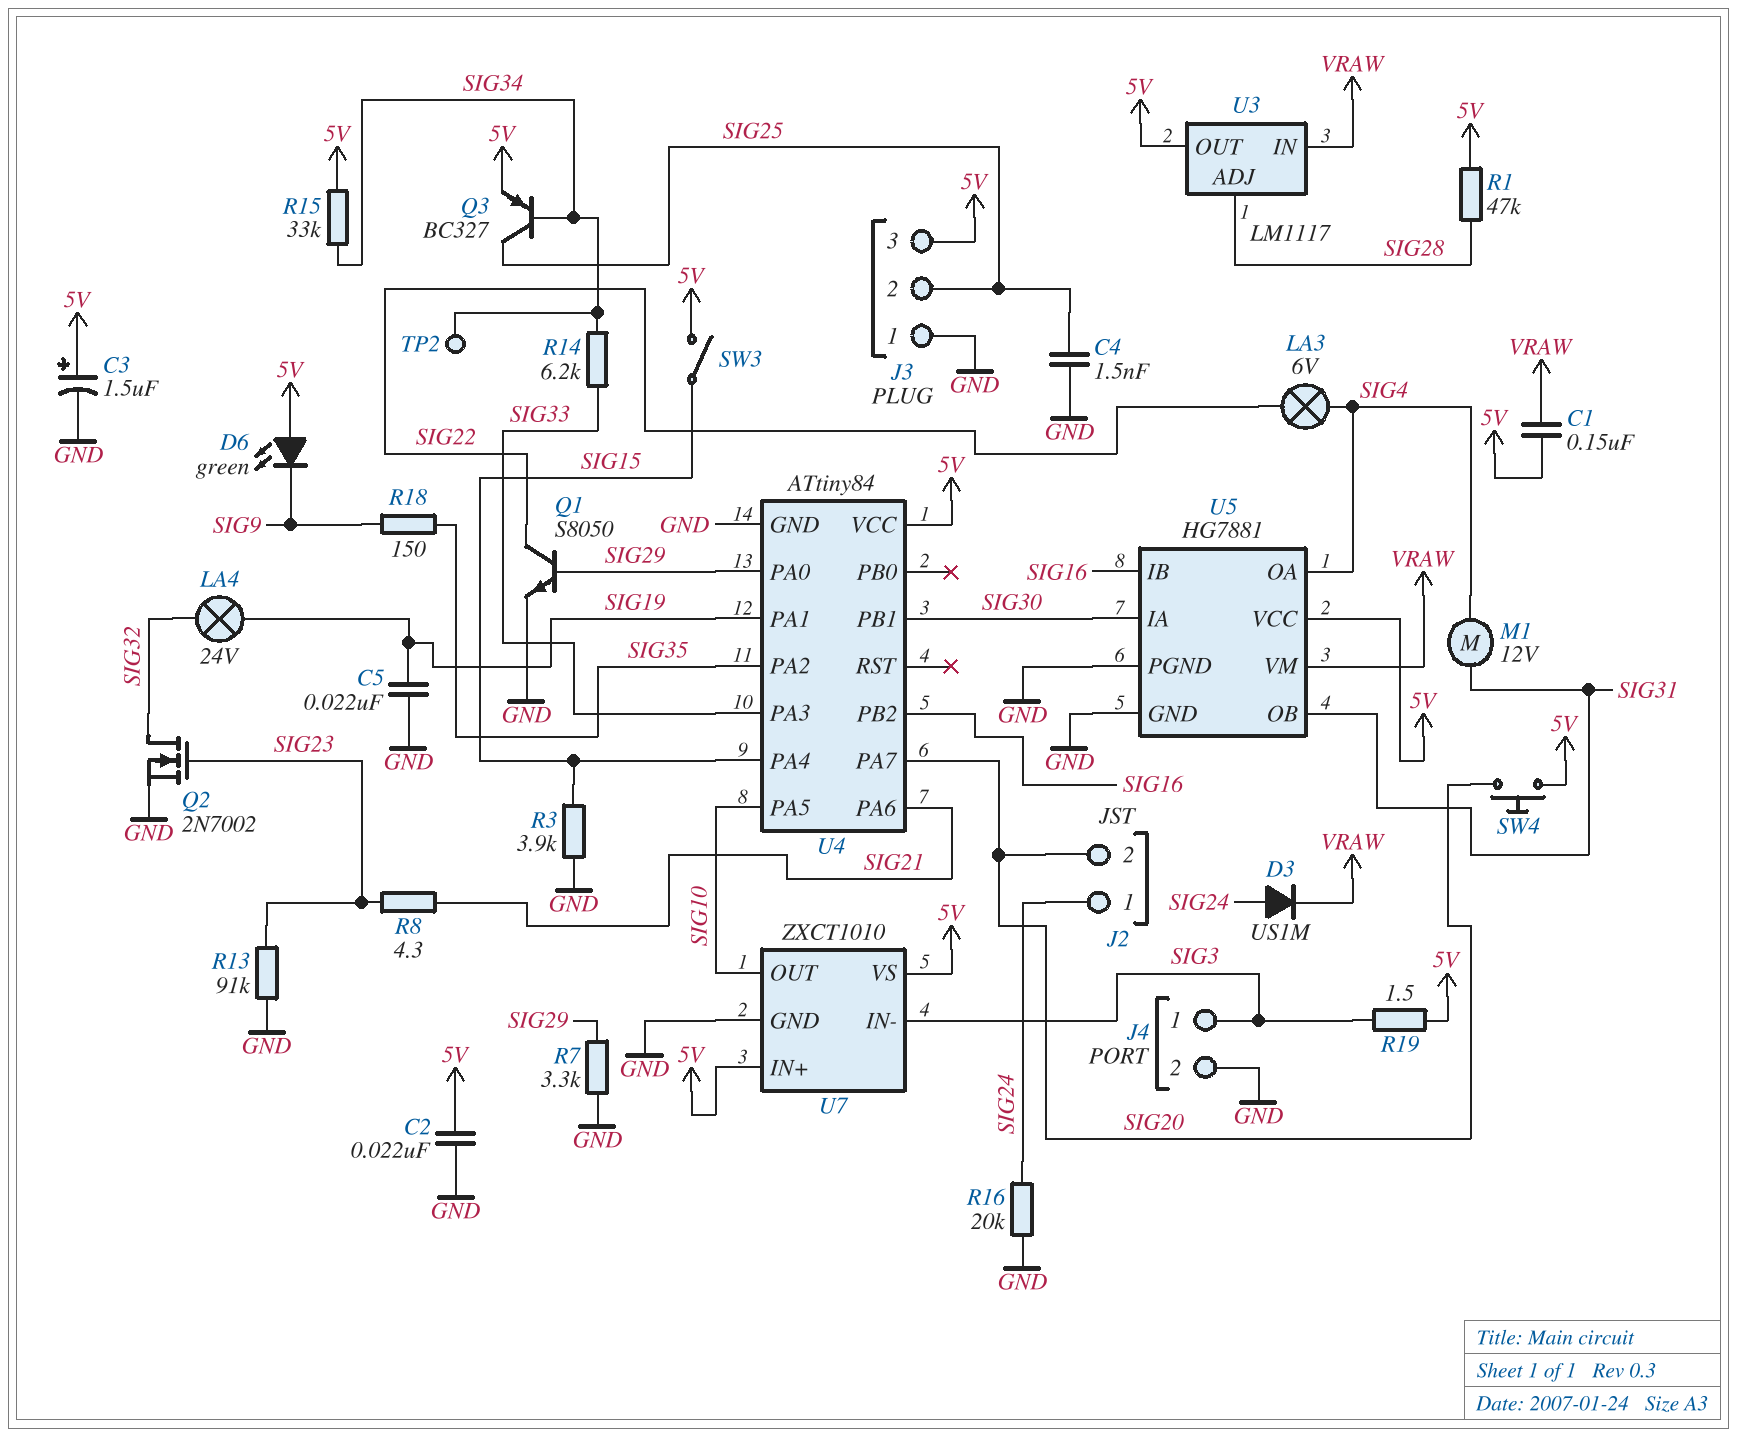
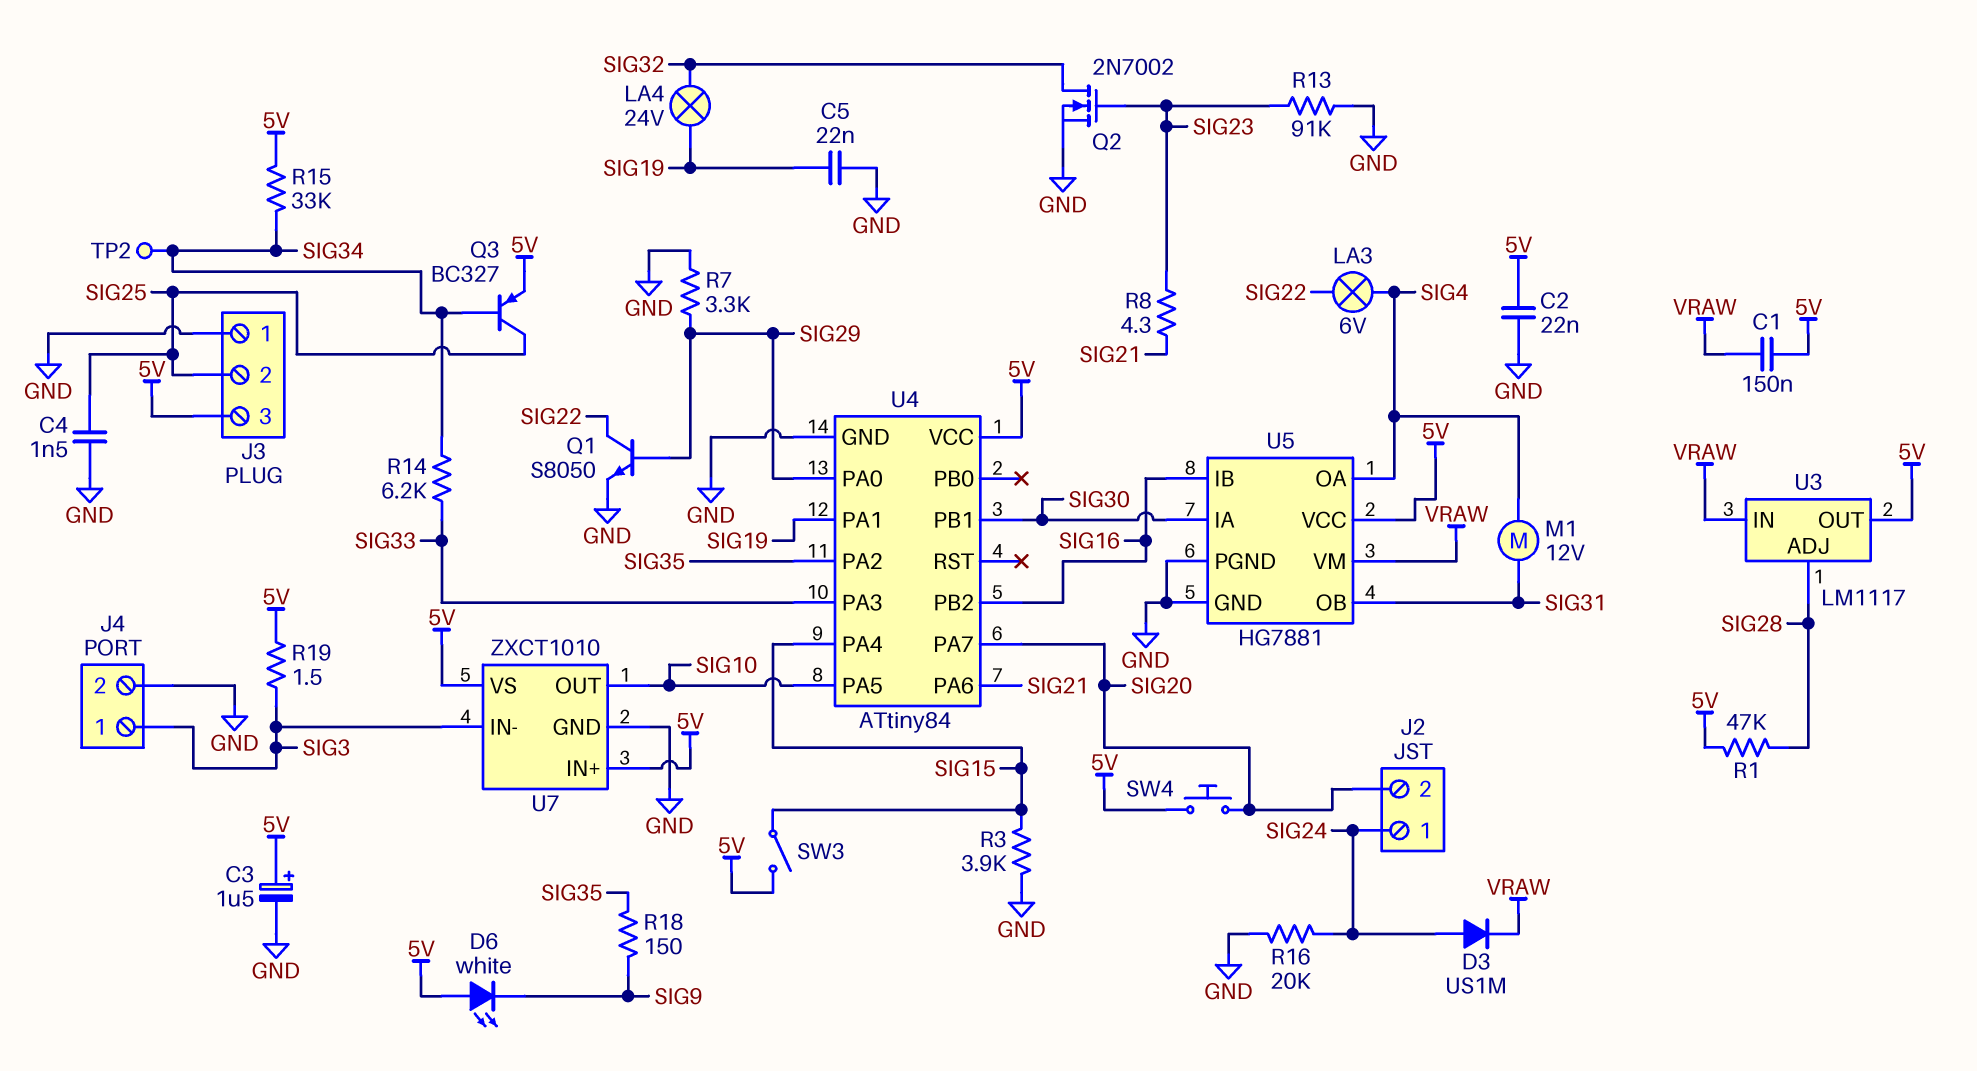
D6: LED green (A 5V, K SIG9) -> LED white (A 5V, K SIG9)

